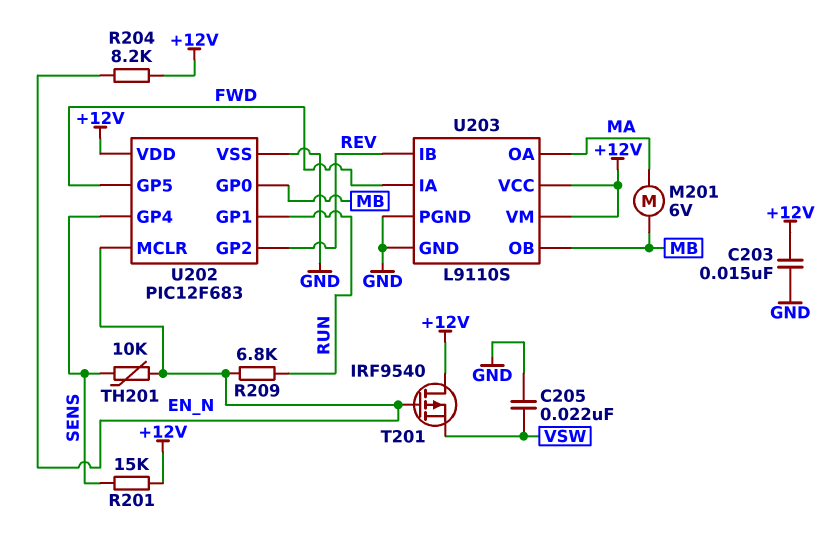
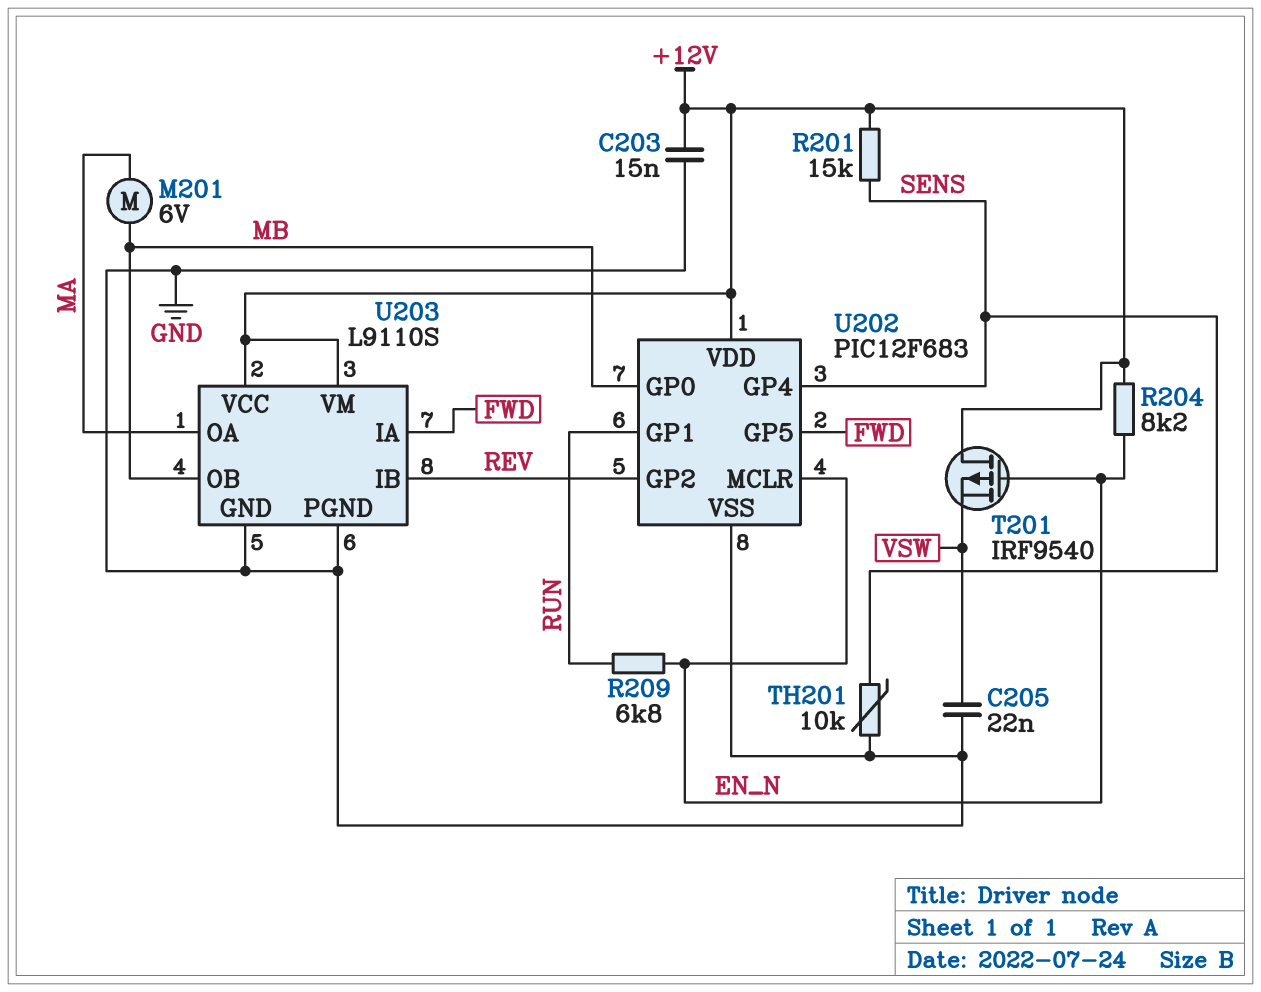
TH201: 10k (EN_N, SENS) -> 10k (GND, SENS)

